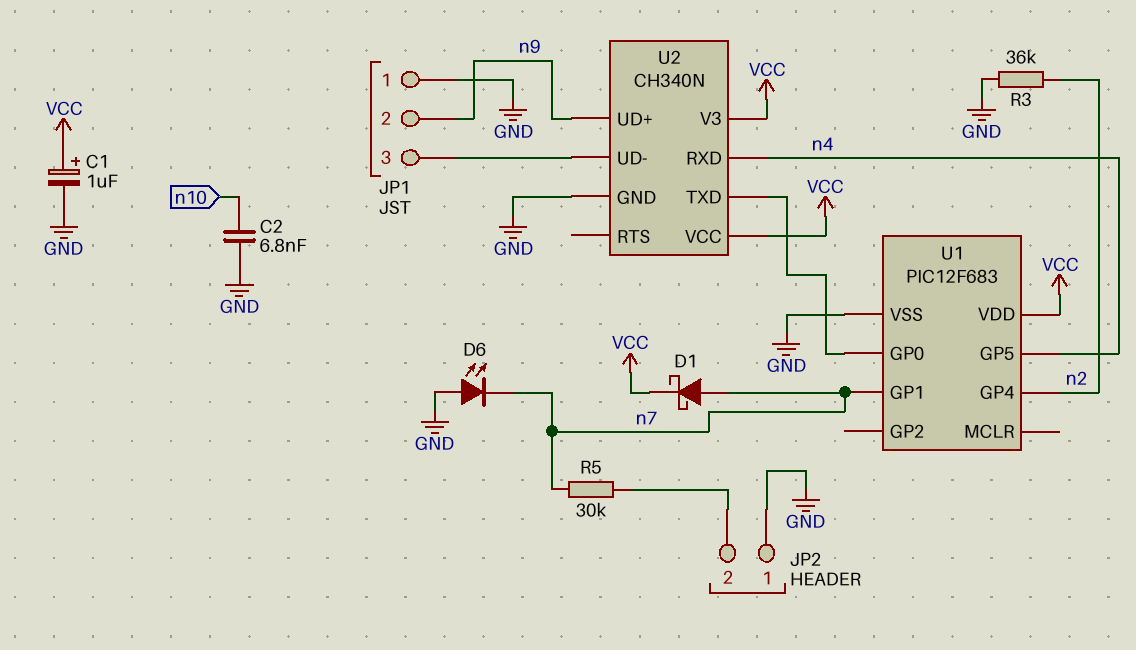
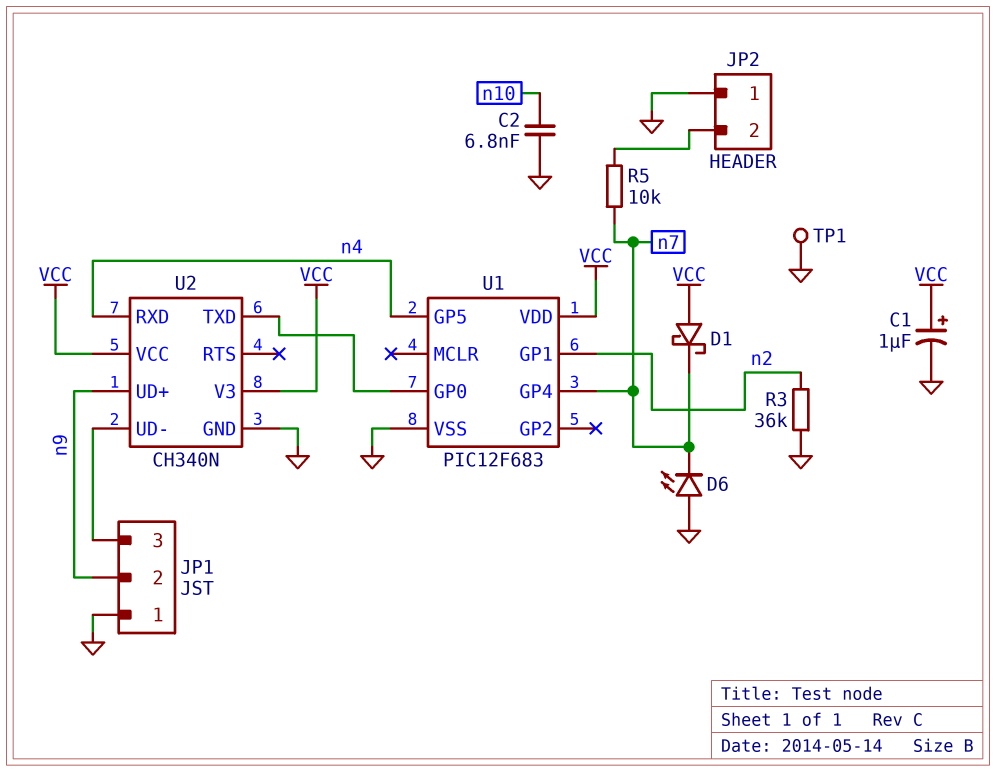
D1: schottky (A n7, K VCC) -> schottky (A VCC, K n7)
R5: 30k (JP2/2, n7) -> 10k (JP2/2, n7)
TP1: none -> test point (GND)
U1 pin GP1: n7 -> n2
U1 pin GP4: n2 -> n7

